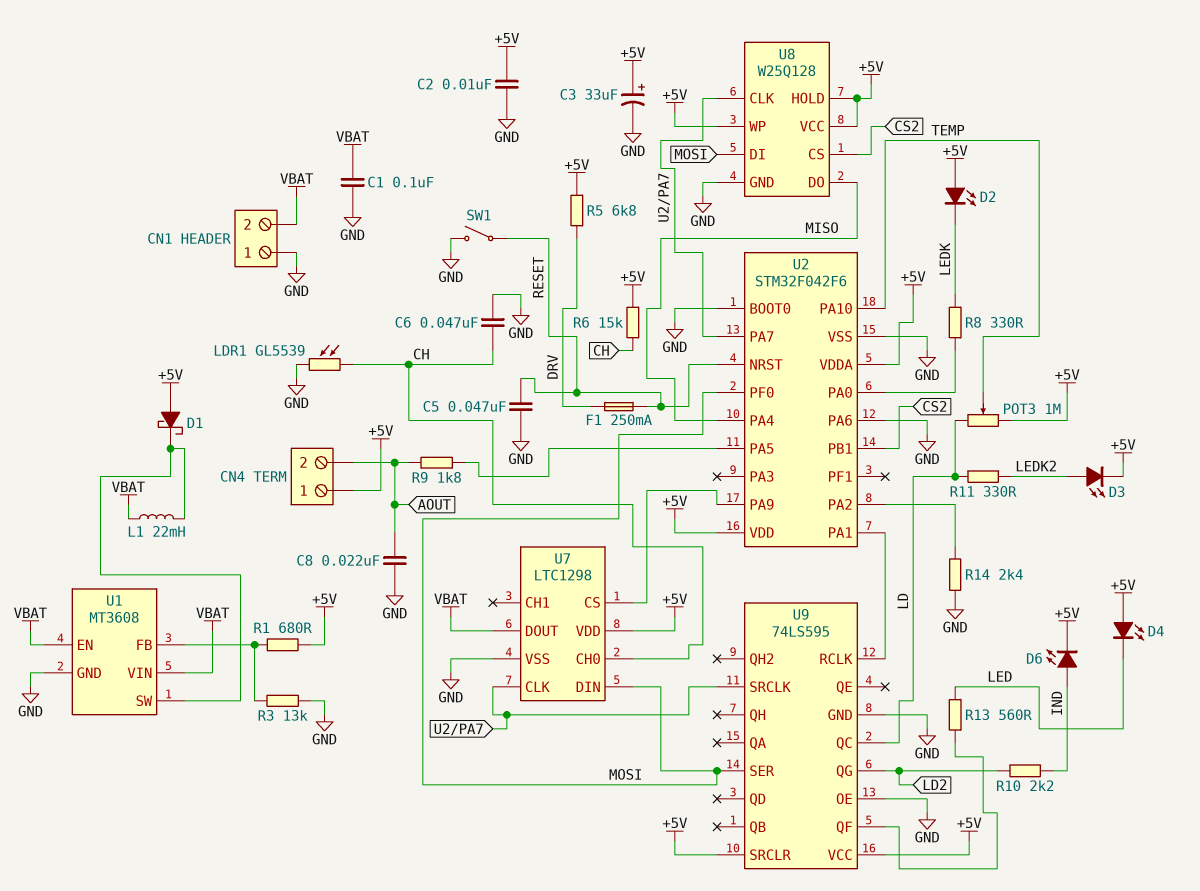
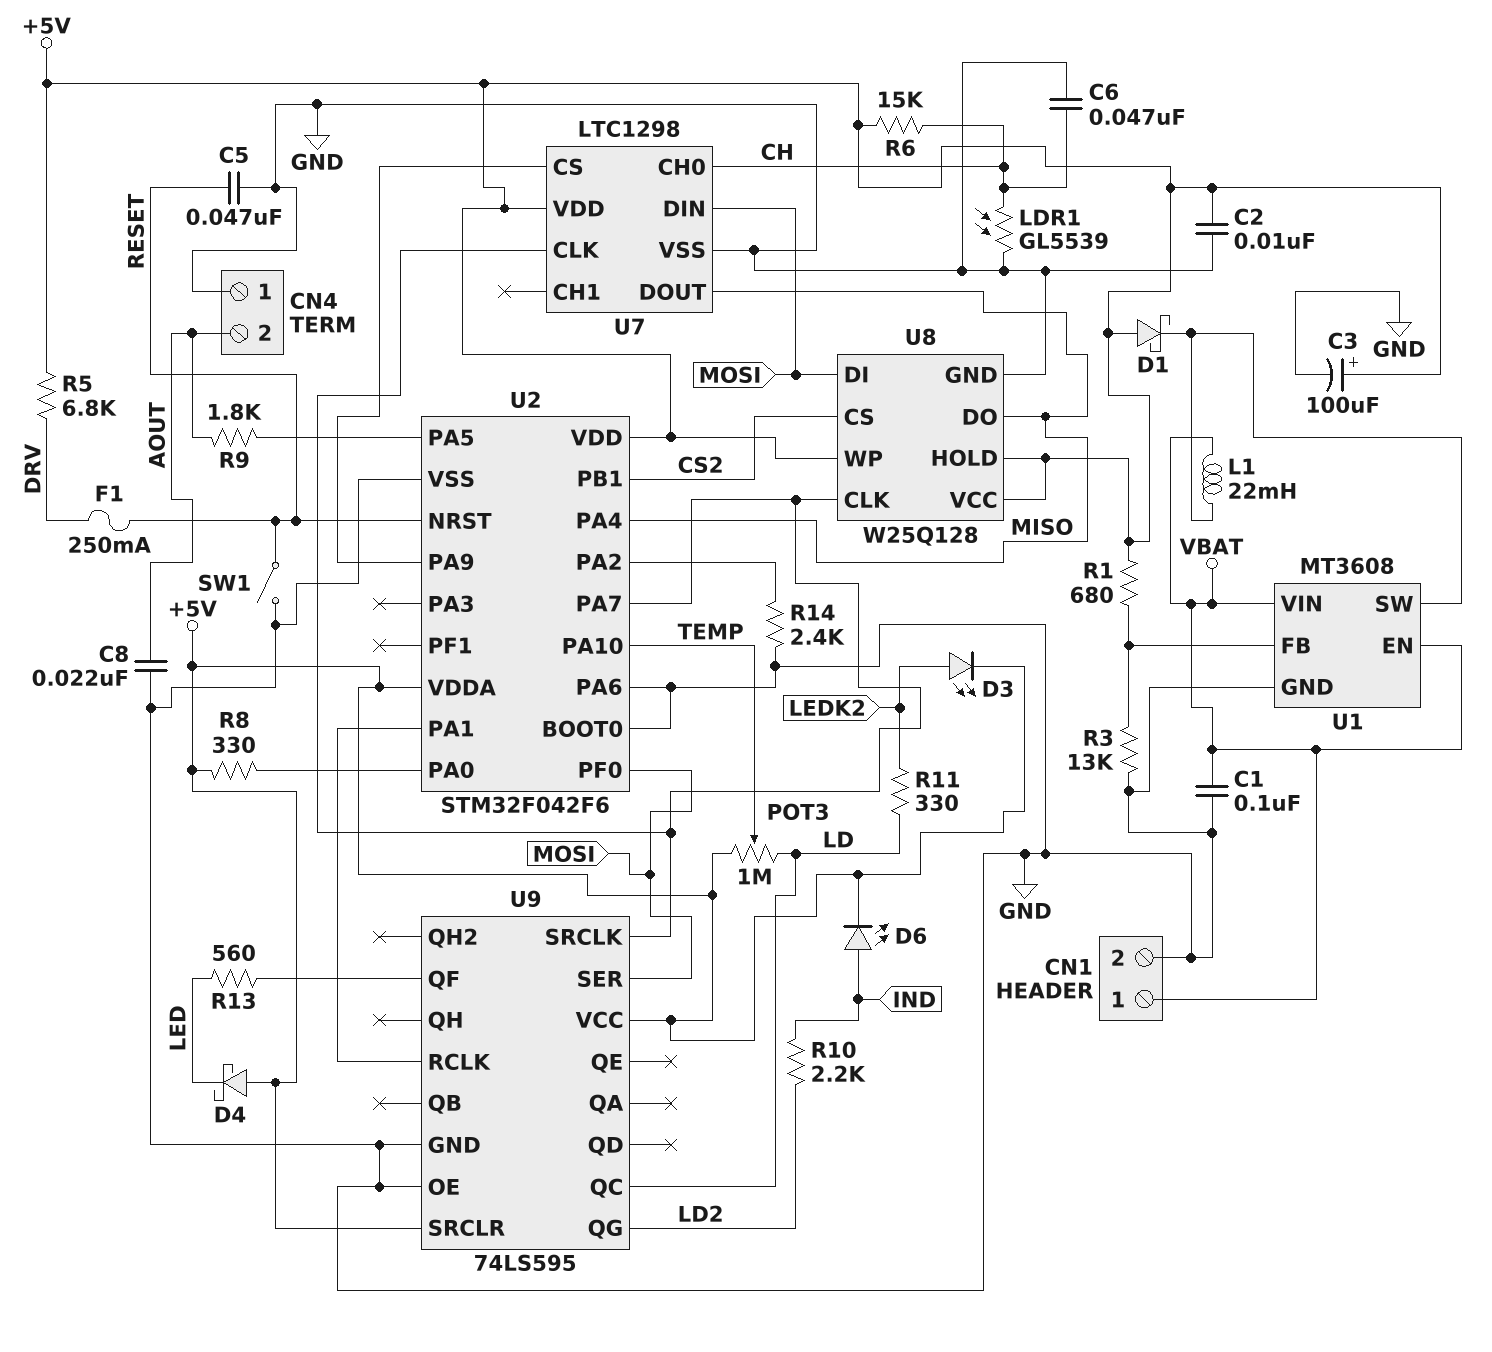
C3: 33uF (plus +5V, minus GND) -> 100uF (plus +5V, minus GND)
CN1 pin 1: GND -> VBAT
CN1 pin 2: VBAT -> GND
CN4 pin 1: +5V -> GND
D2: LED (A +5V, K LEDK) -> none
D4: LED (A +5V, K LED) -> schottky (A +5V, K LED)
R8: 330 (LEDK, U2/PA0) -> 330 (+5V, U2/PA0)
U7 pin DOUT: VBAT -> MISO

